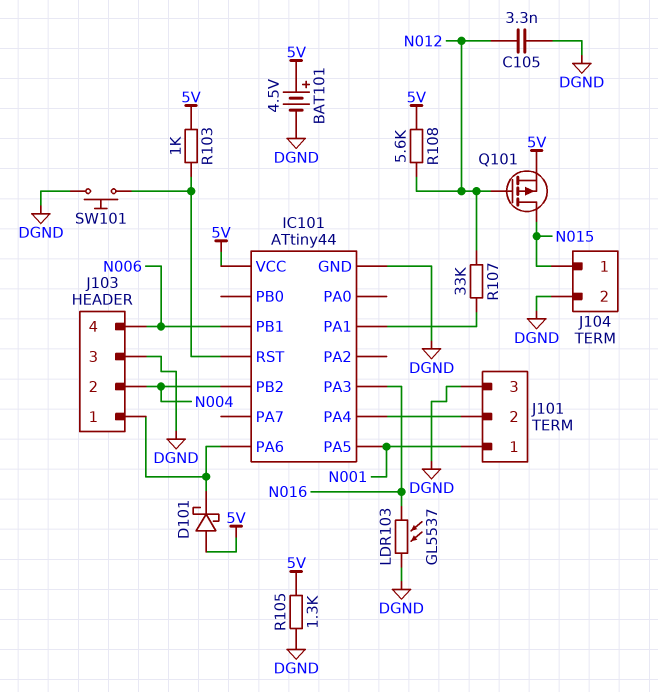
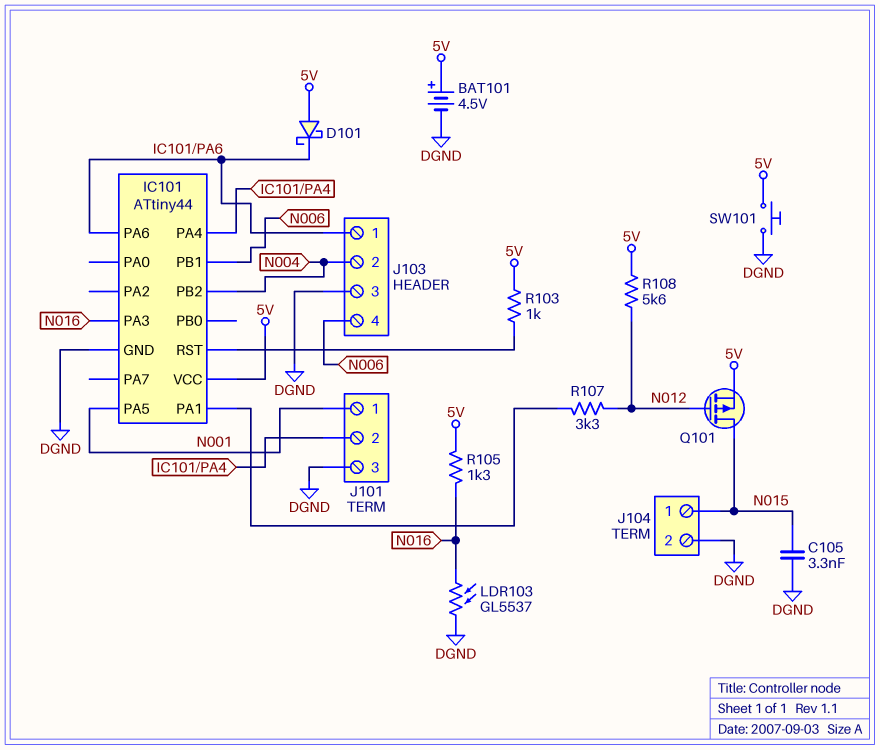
C105: 3.3nF (DGND, N012) -> 3.3nF (DGND, N015)
R105: 1.3k (5V, DGND) -> 1.3k (5V, N016)
R107: 33k (IC101/PA1, N012) -> 3.3k (IC101/PA1, N012)
SW101: button (DGND, IC101/RST) -> button (5V, DGND)

